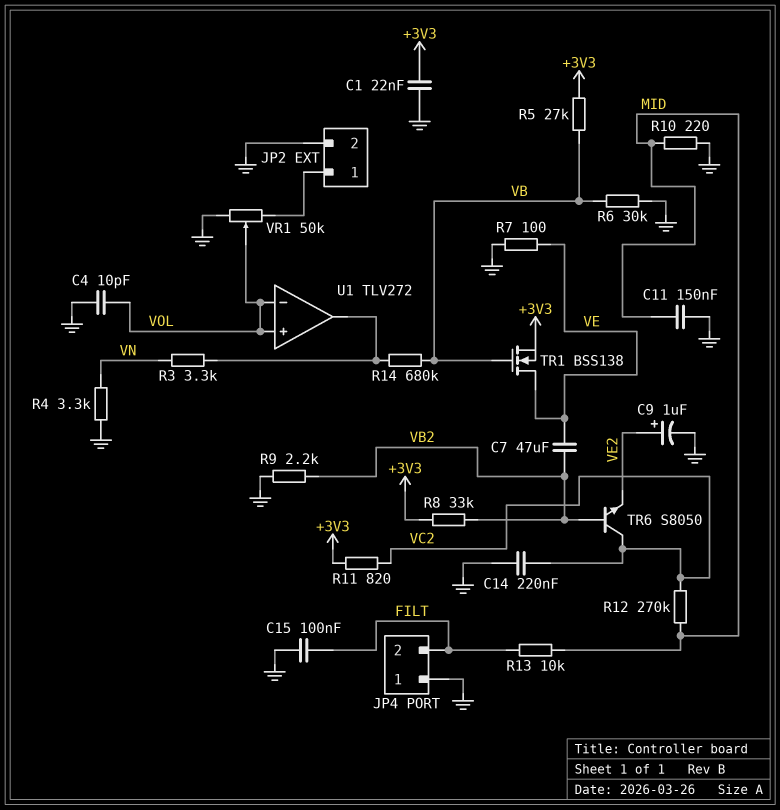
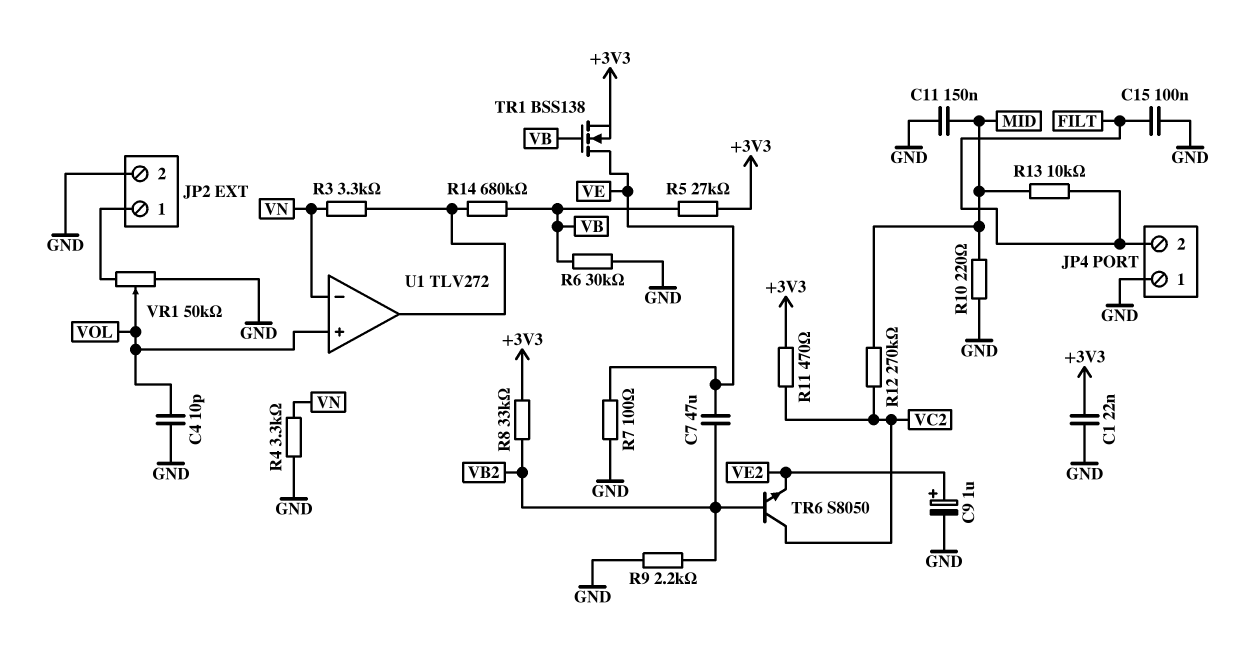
C14: 220nF (GND, VC2) -> none
R11: 820 (+3V3, VC2) -> 470 (+3V3, VC2)
U1 pin in-: VOL -> VN

